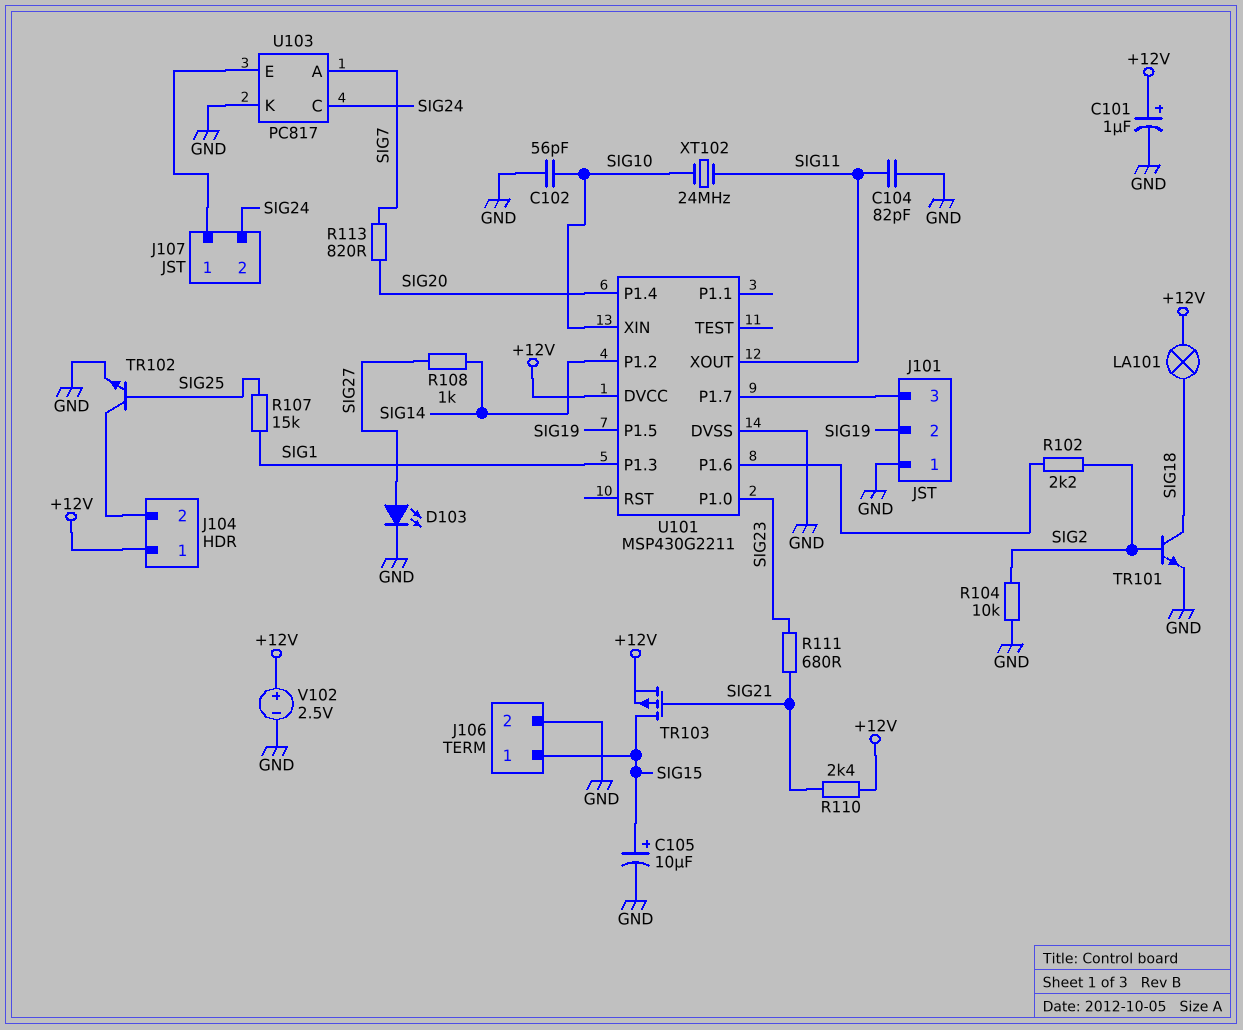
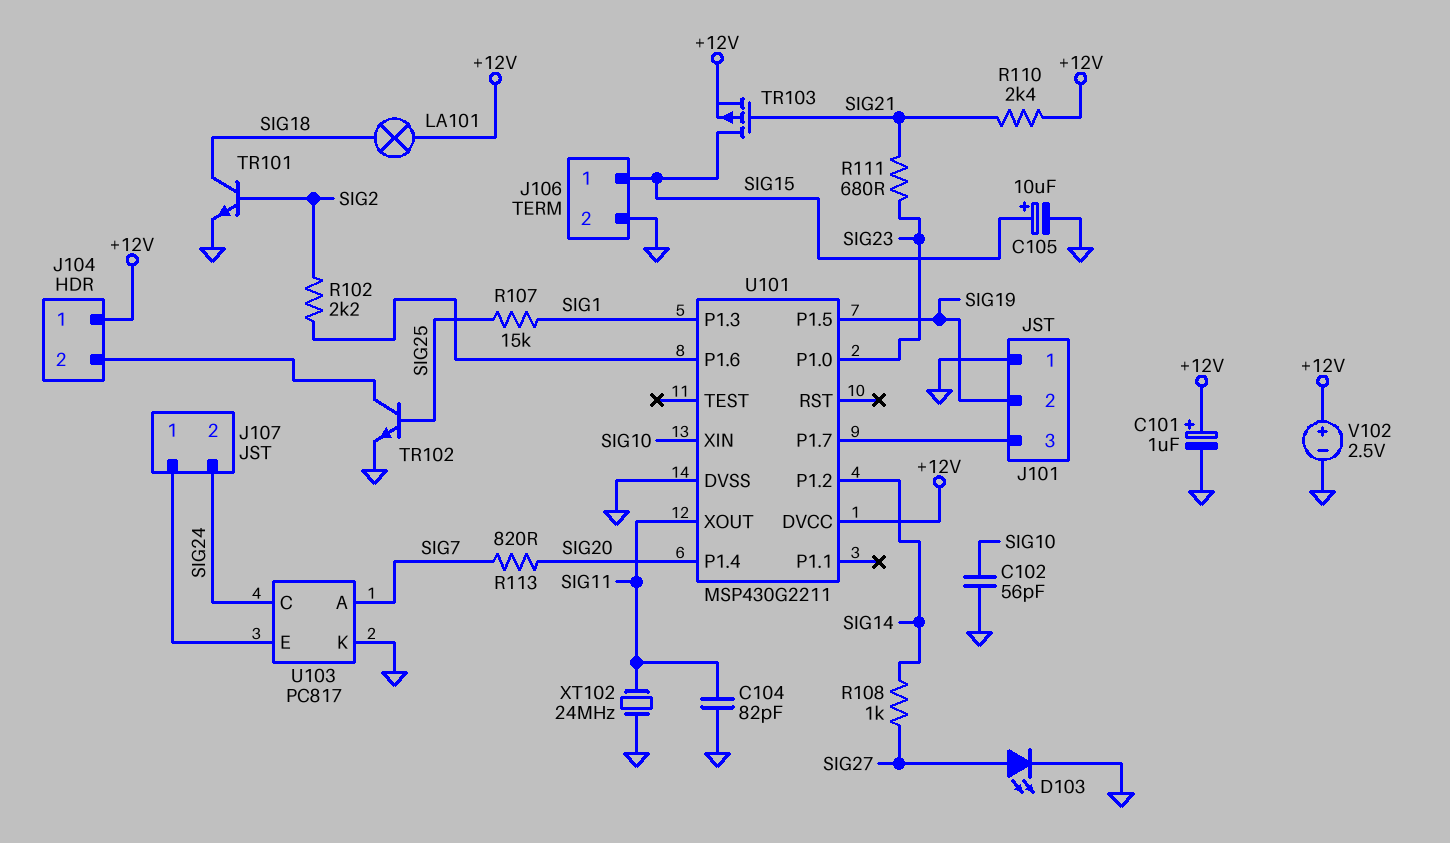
R104: 10k (GND, SIG2) -> none
XT102: 24MHz (SIG10, SIG11) -> 24MHz (GND, SIG11)

